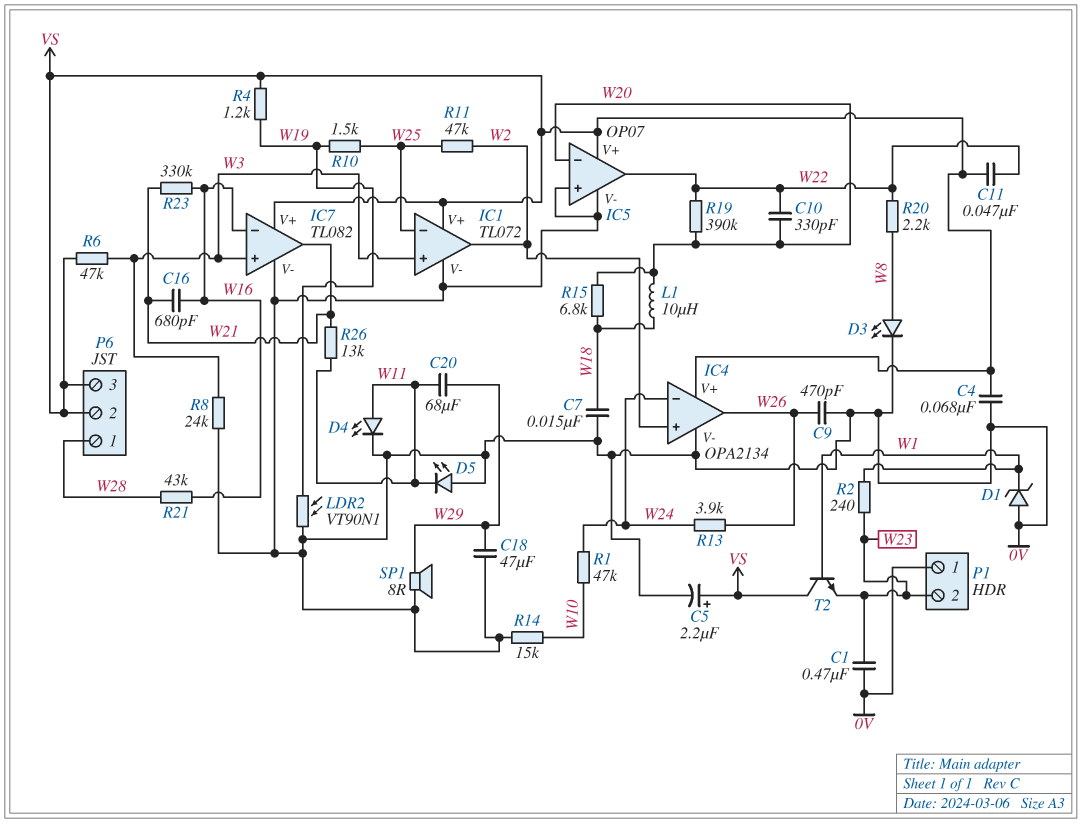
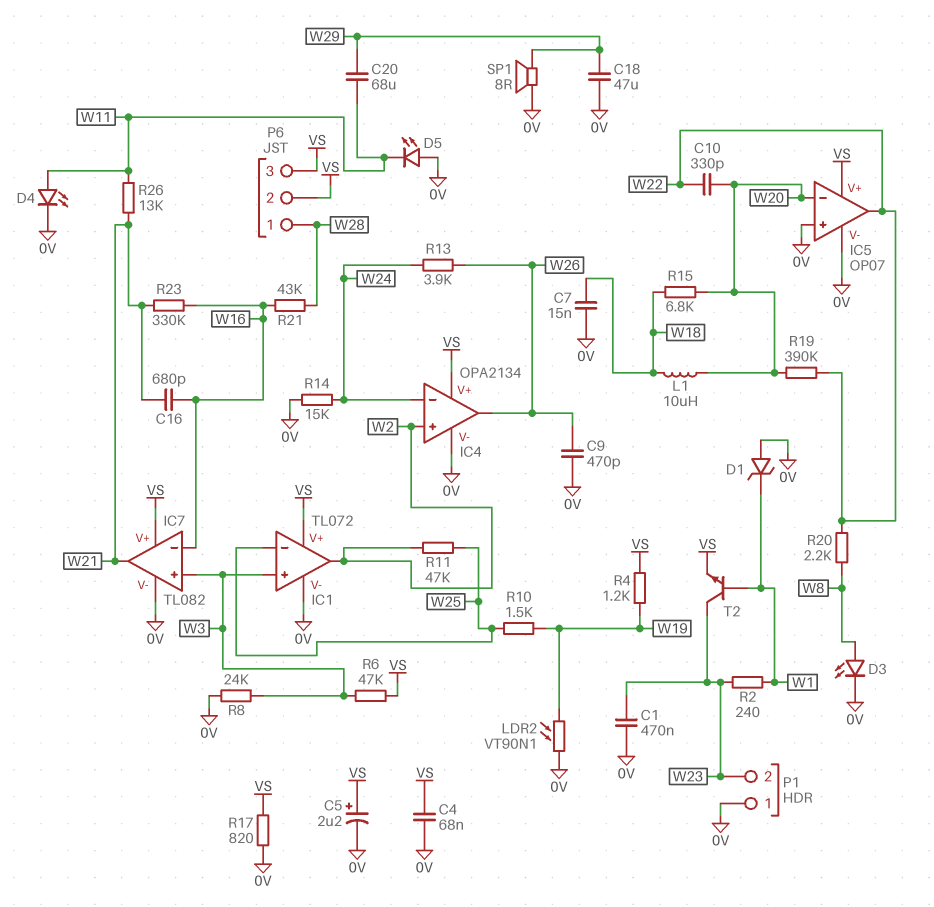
C11: 47nF (VS, W22) -> none
R1: 47k (W10, W24) -> none
R14: 15k (0V, W10) -> 15k (0V, W24)
R17: none -> 820 (0V, VS)
T2: NPN (B W1, C VS, E W23) -> NPN (B W1, C W23, E VS)

